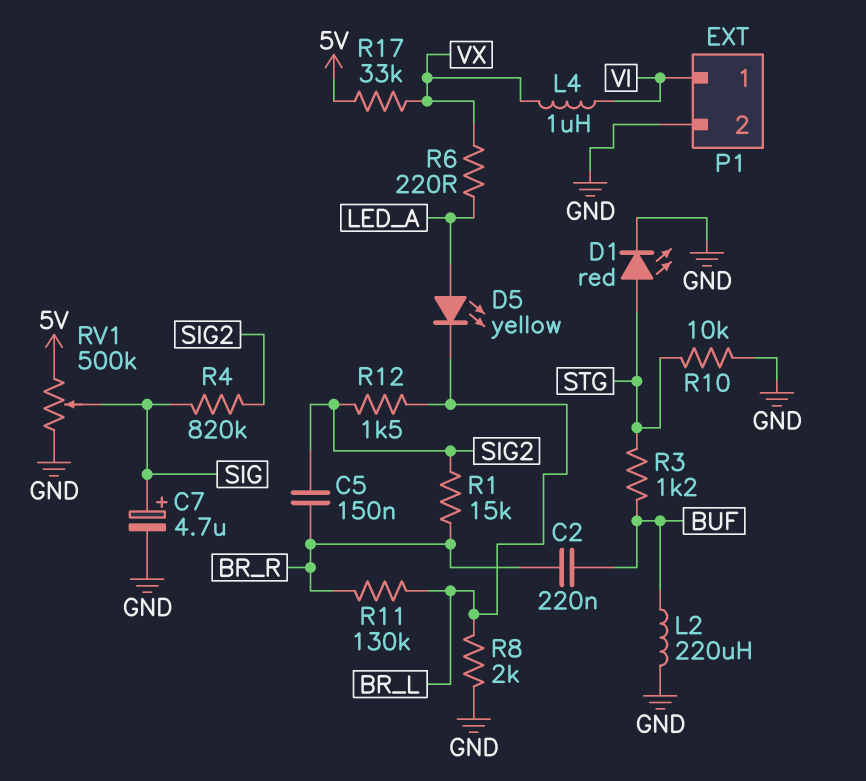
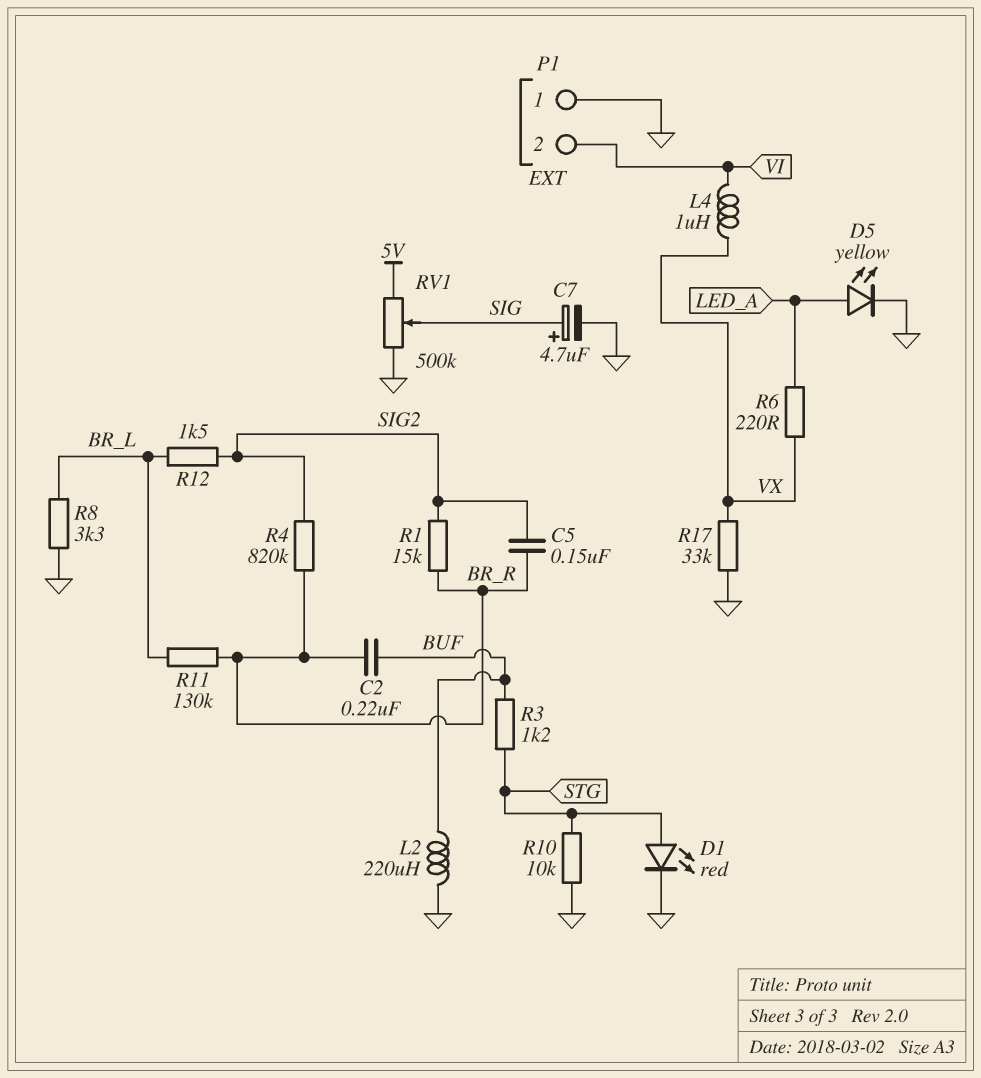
D5: LED yellow (A LED_A, K BR_L) -> LED yellow (A LED_A, K GND)
P1 pin 1: VI -> GND
P1 pin 2: GND -> VI
R4: 820k (SIG, SIG2) -> 820k (BR_R, SIG2)
R8: 2k (BR_L, GND) -> 3.3k (BR_L, GND)
R17: 33k (5V, VX) -> 33k (GND, VX)

